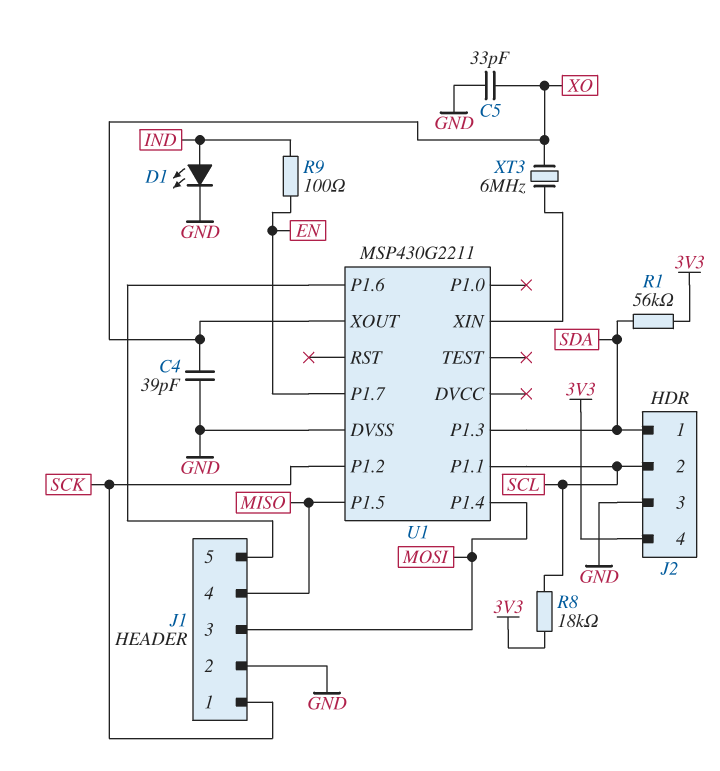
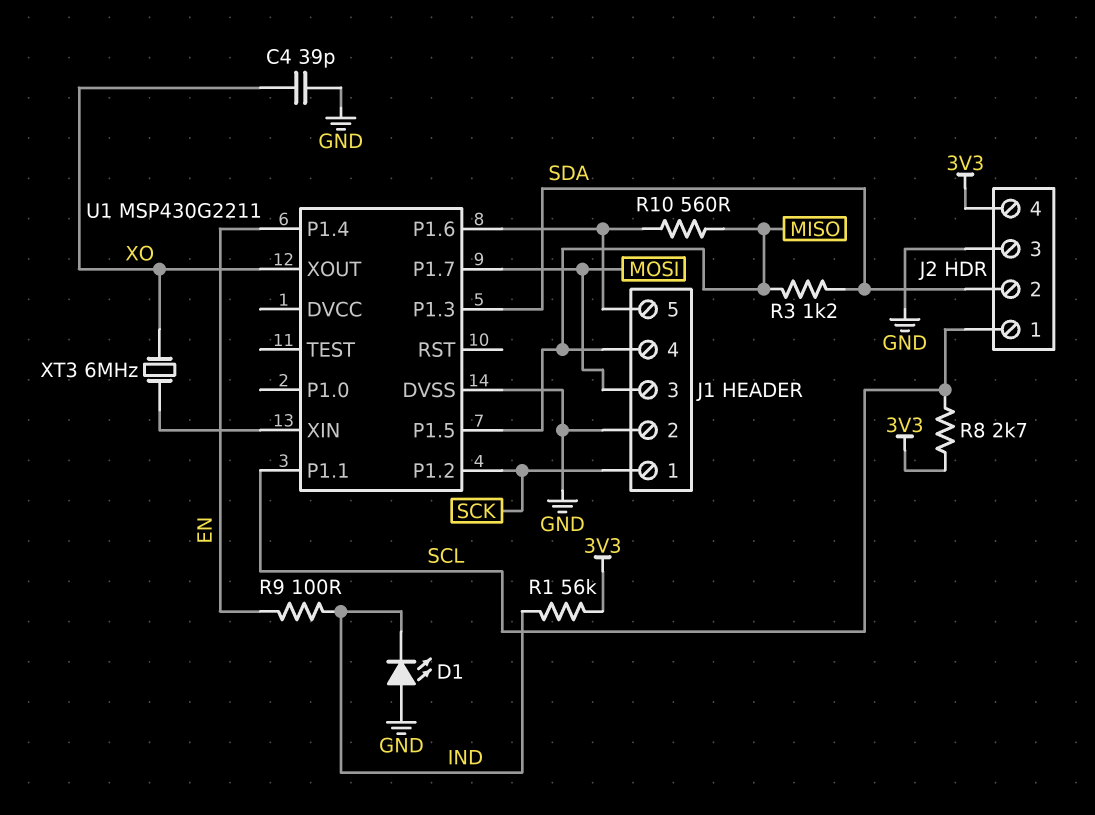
C5: 33pF (GND, XO) -> none
D1: LED (A IND, K GND) -> LED (A GND, K IND)
J2 pin 1: SDA -> SCL
J2 pin 2: SCL -> SDA
R1: 56k (3V3, SDA) -> 56k (3V3, IND)
R3: none -> 1.2k (MISO, SDA)
R8: 18k (3V3, SCL) -> 2.7k (3V3, SCL)
R10: none -> 560 (J1/5, MISO)
U1 pin P1.4: MOSI -> EN
U1 pin P1.7: EN -> MOSI

